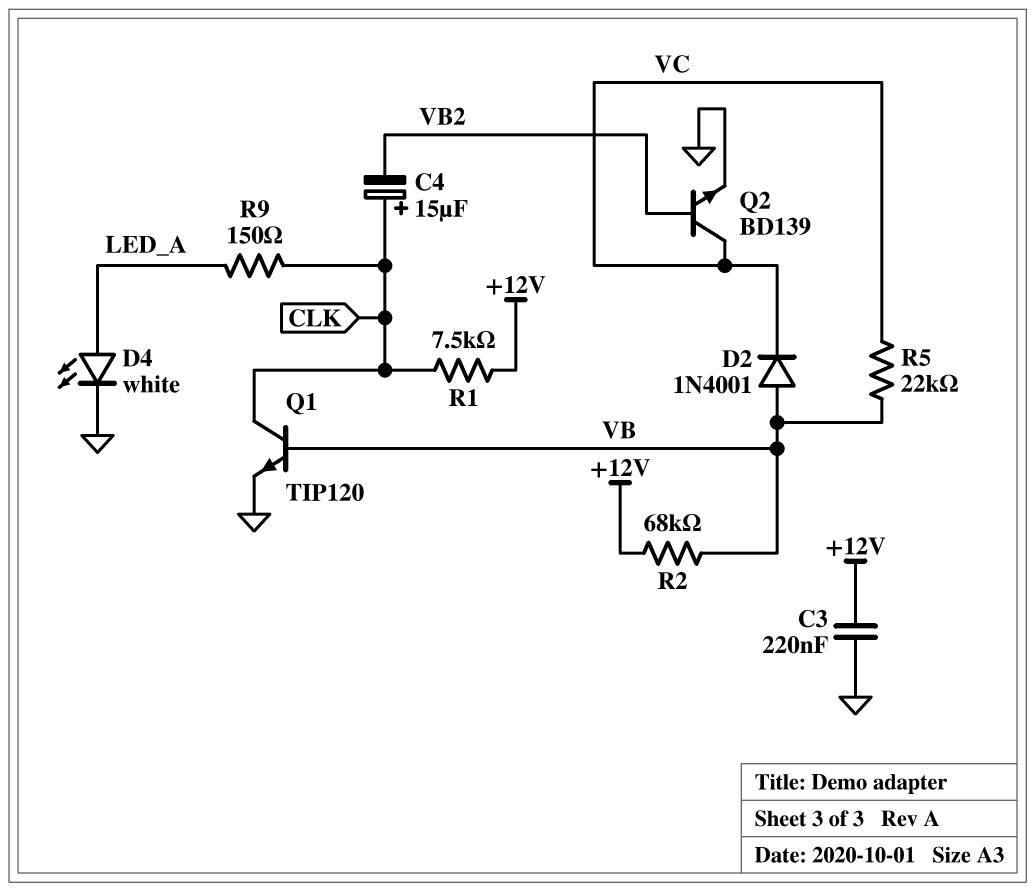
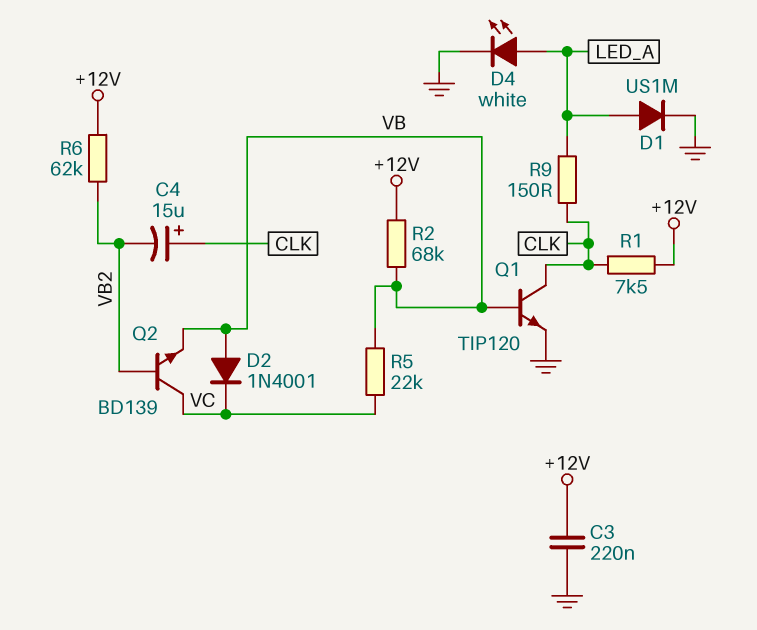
D1: none -> diode US1M (A LED_A, K GND)
Q2: NPN BD139 (B VB2, C VC, E GND) -> NPN BD139 (B VB2, C VC, E VB)
R6: none -> 62k (+12V, VB2)

